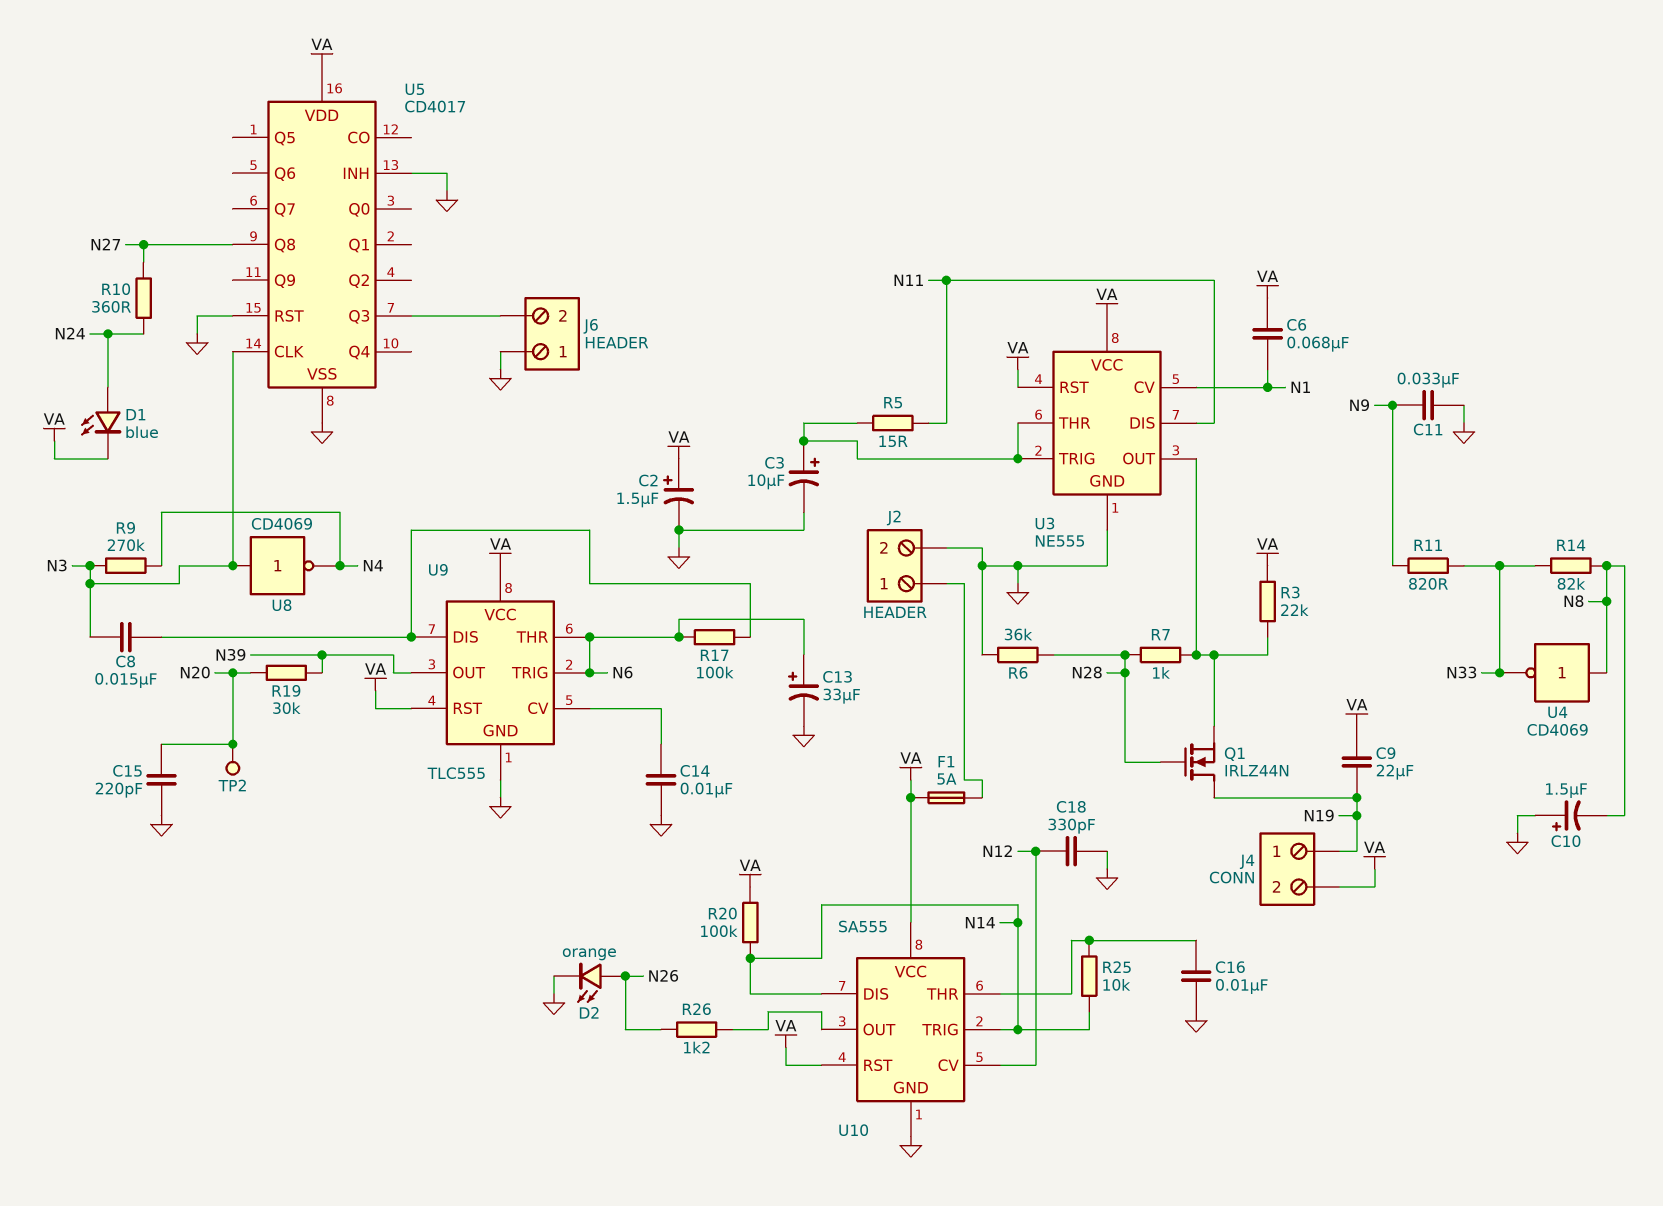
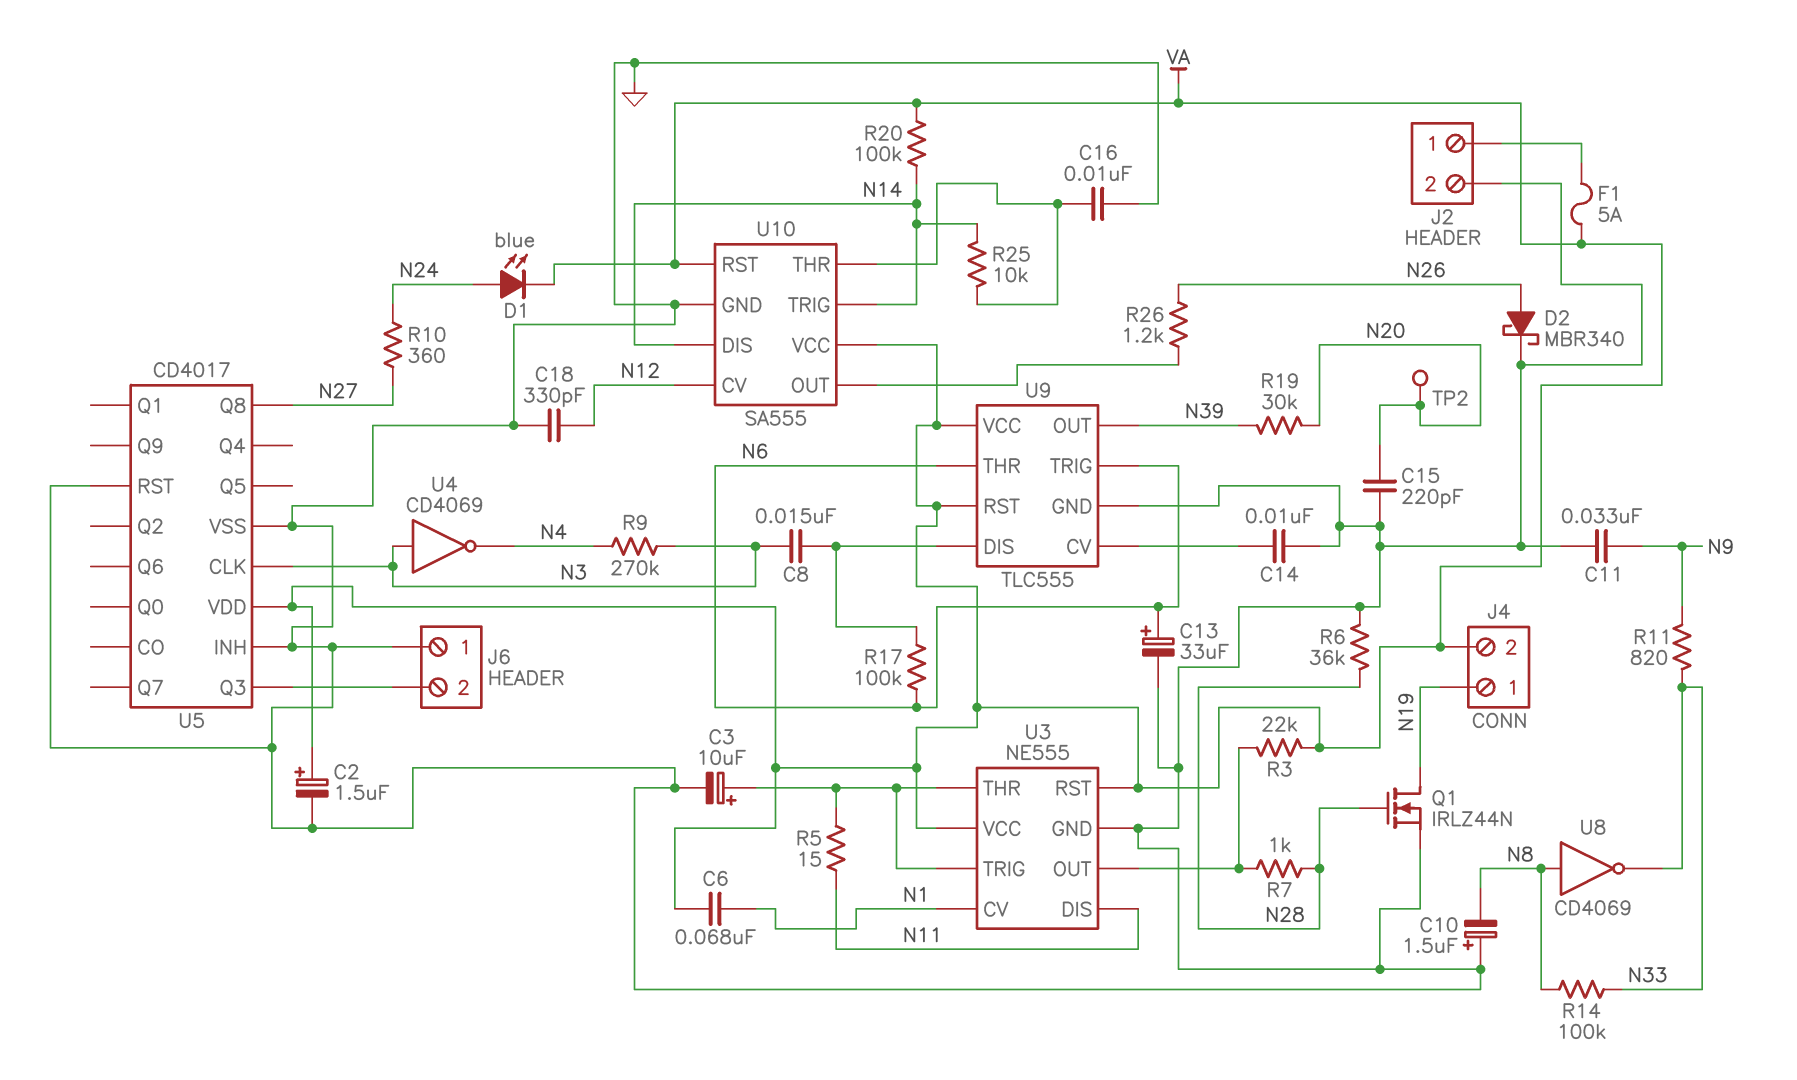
C9: 22uF (N19, VA) -> none
D2: LED orange (A N26, K GND) -> schottky MBR340 (A N26, K GND)
Q1: NMOS IRLZ44N (G N28, D N19, S U3/OUT) -> NMOS IRLZ44N (G N28, D N19, S GND)
R14: 82k (N8, N33) -> 100k (N8, N33)
U4: NOT CD4069 (in N8, out N33) -> NOT CD4069 (in N3, out N4)
U8: NOT CD4069 (in N3, out N4) -> NOT CD4069 (in N8, out N33)

